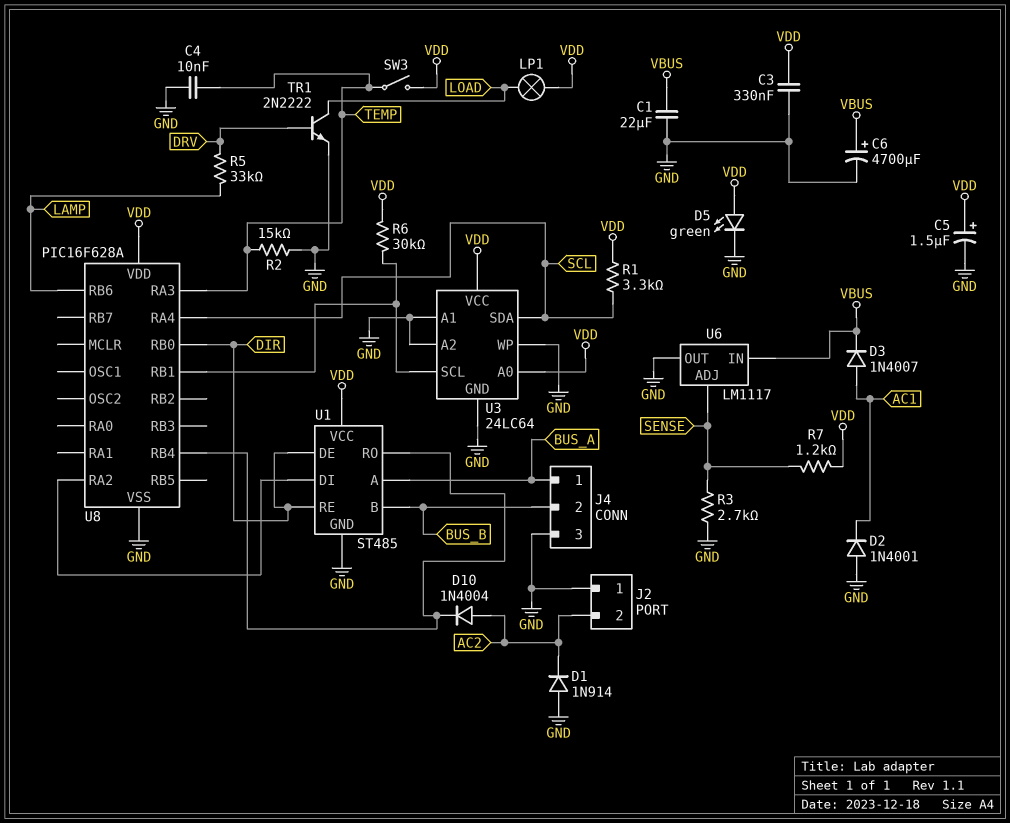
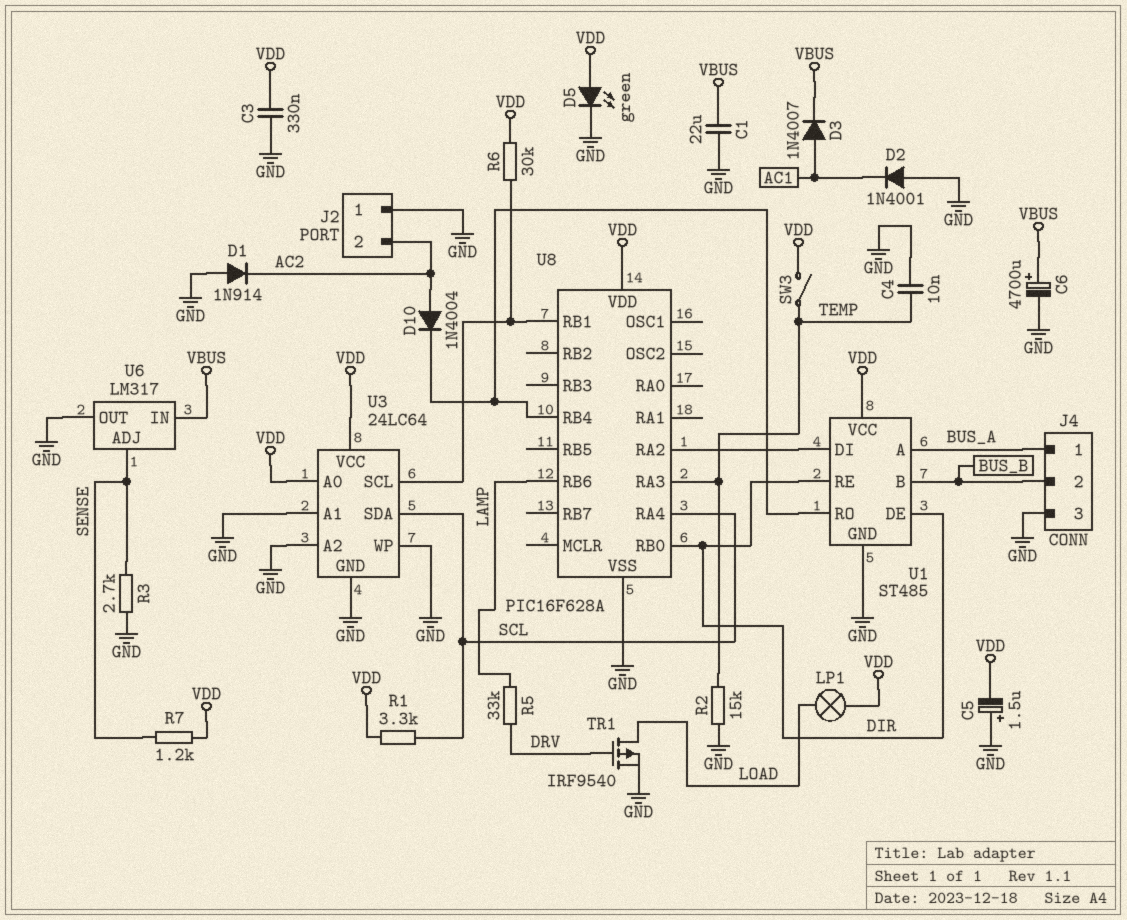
C5: 1.5uF (plus VDD, minus GND) -> 1.5uF (plus GND, minus VDD)
TR1: NPN 2N2222 (B DRV, C LOAD, E GND) -> PMOS IRF9540 (G DRV, D LOAD, S GND)
U6: LM1117 -> LM317

